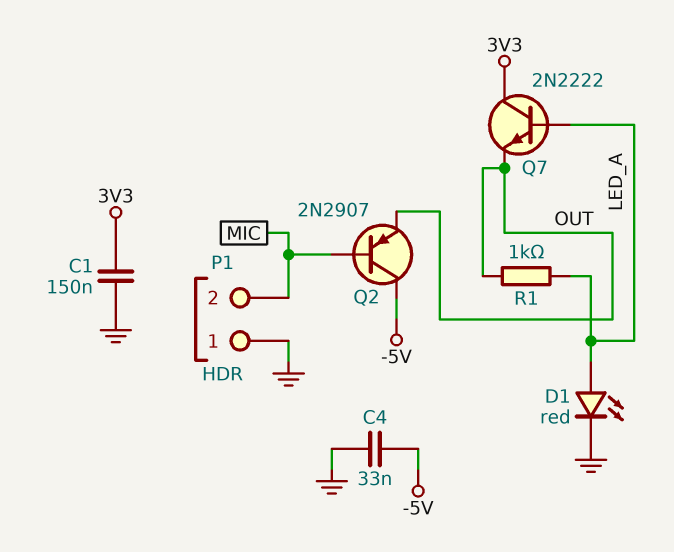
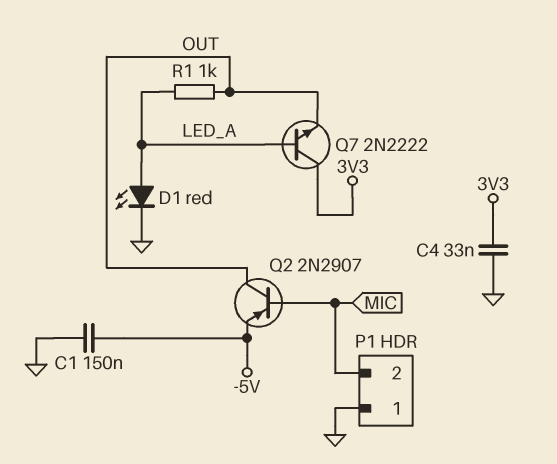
C1: 150nF (3V3, GND) -> 150nF (-5V, GND)
C4: 33nF (-5V, GND) -> 33nF (3V3, GND)
Q2: PNP 2N2907 (B MIC, C -5V, E OUT) -> PNP 2N2907 (B MIC, C OUT, E -5V)

